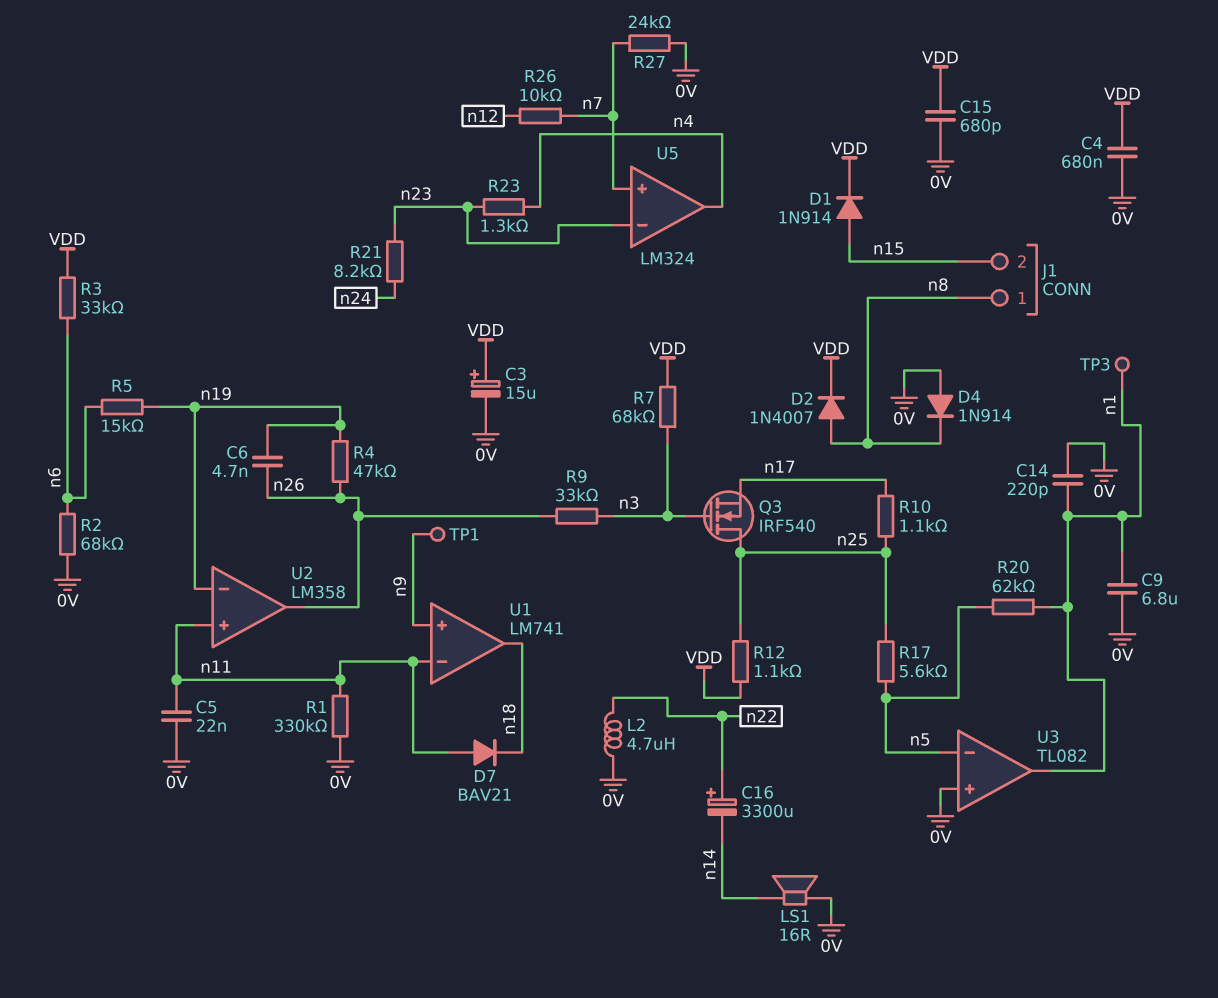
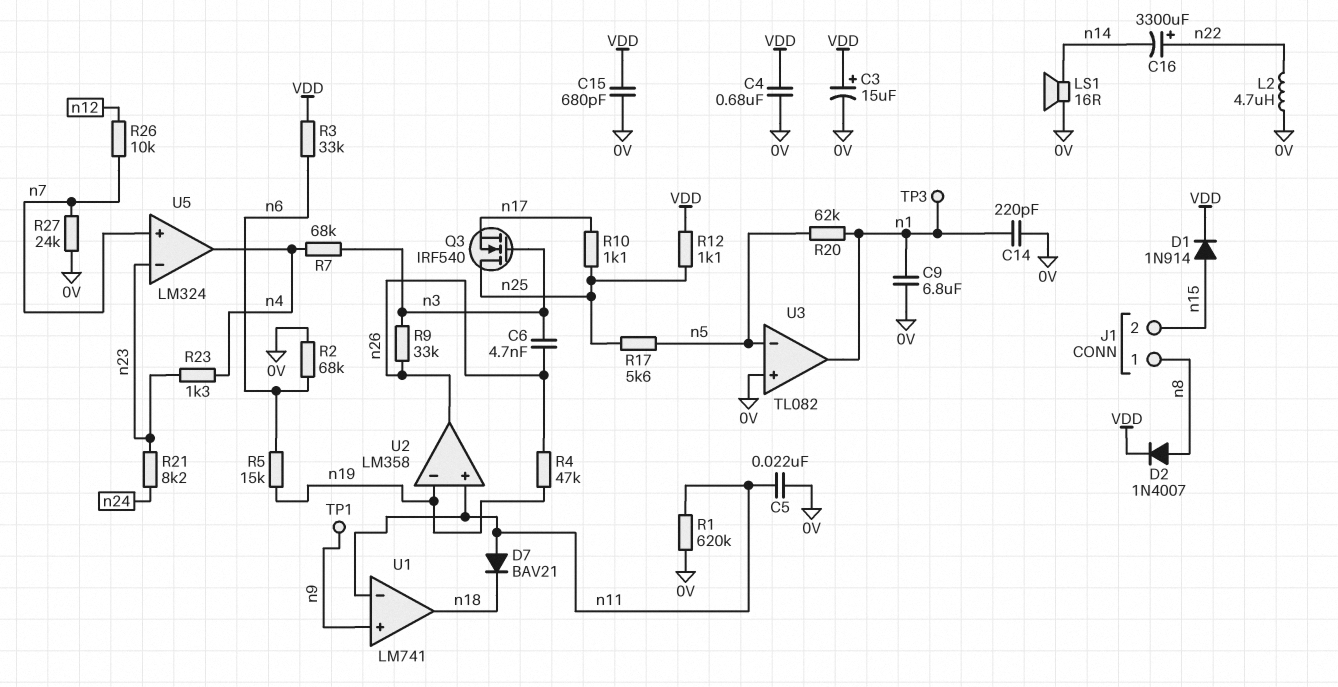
C6: 4.7nF (n19, n26) -> 4.7nF (n3, n26)
D4: diode 1N914 (A 0V, K n8) -> none
R1: 330k (0V, n11) -> 620k (0V, n11)
R7: 68k (VDD, n3) -> 68k (n3, n4)

